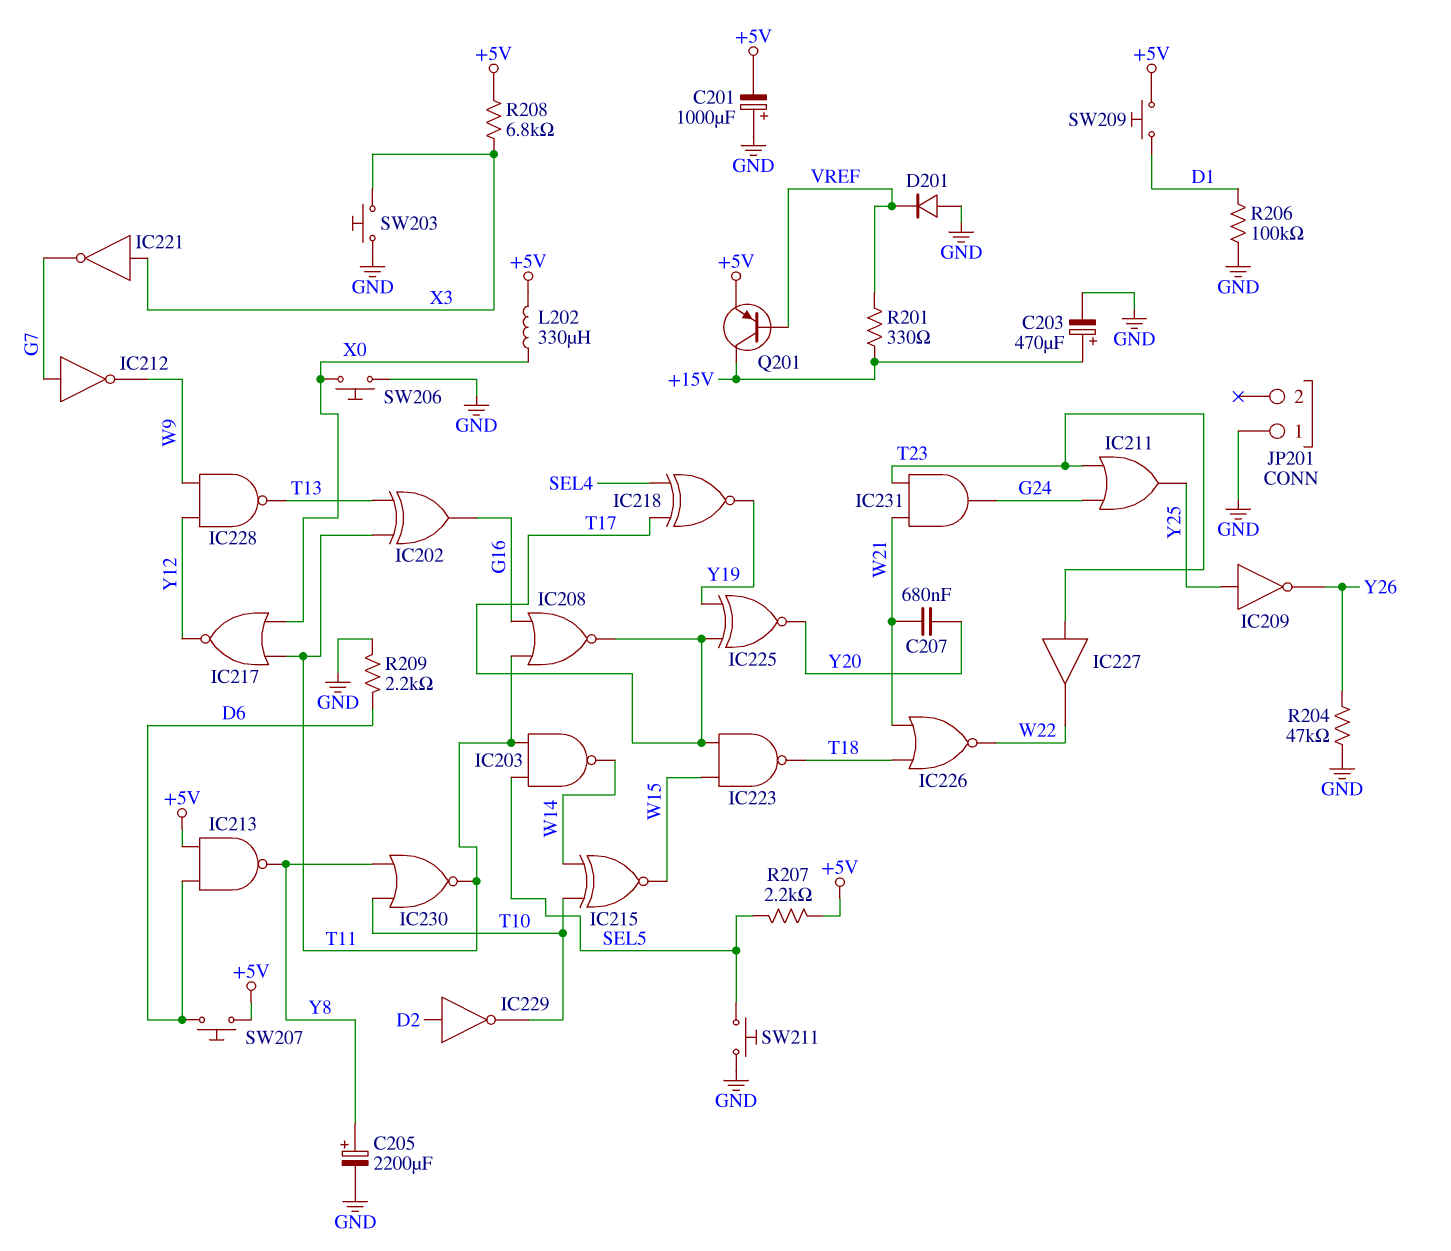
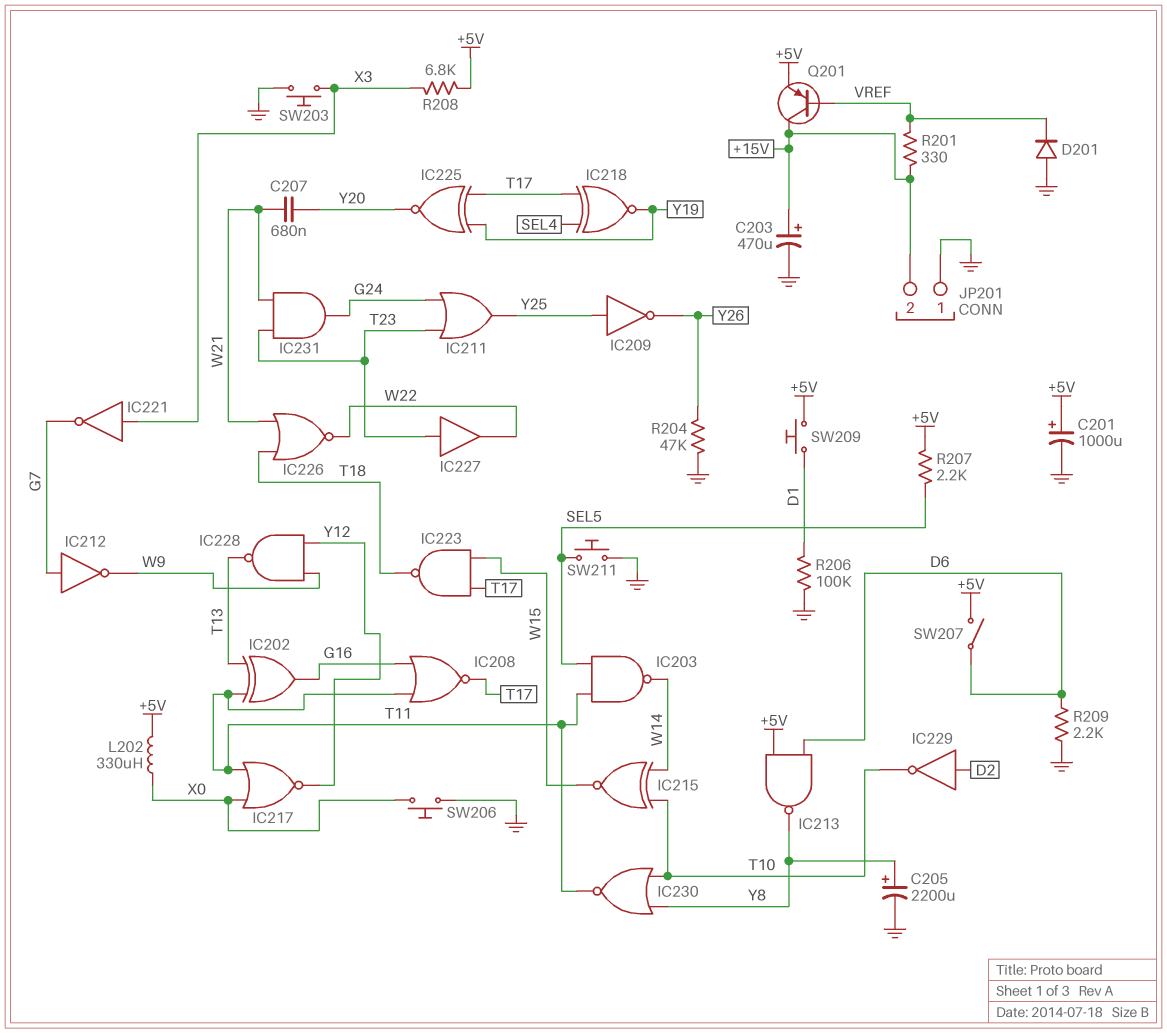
C201: 1000uF (plus GND, minus +5V) -> 1000uF (plus +5V, minus GND)
JP201 pin 2: none -> +15V
SW207: button (+5V, D6) -> switch (+5V, D6)

